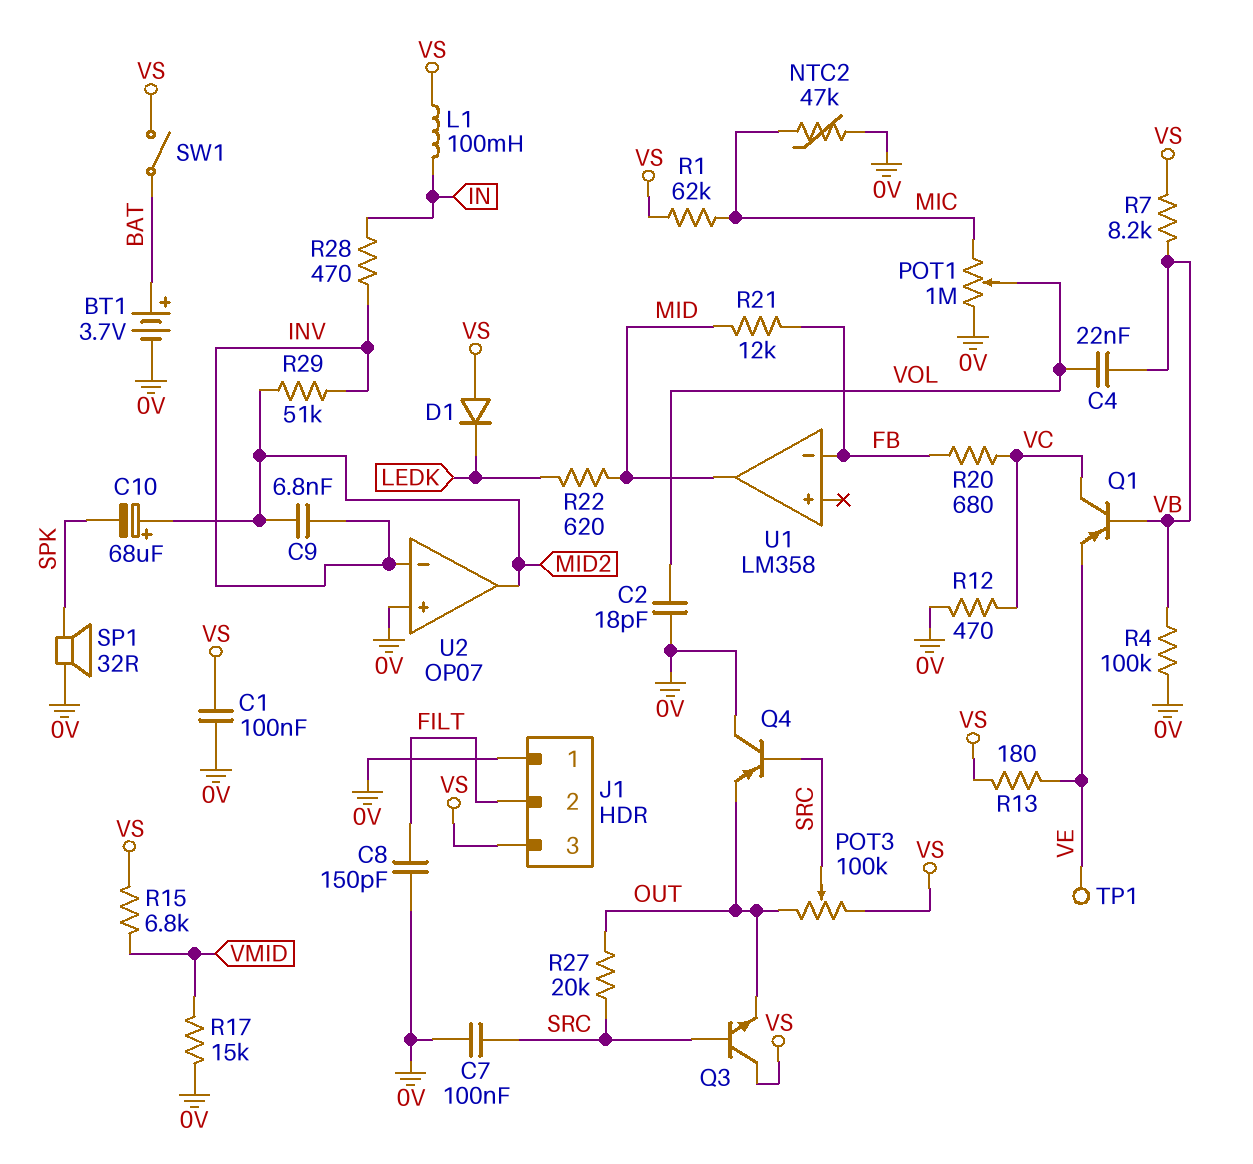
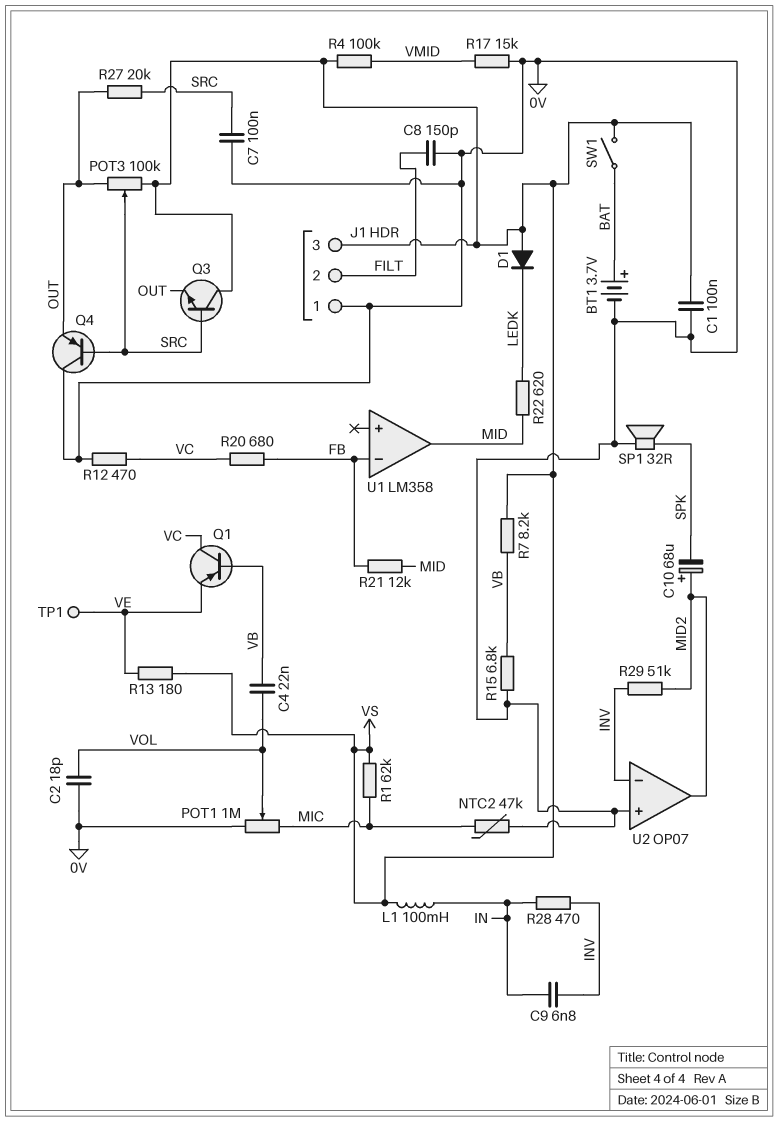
C9: 6.8nF (INV, MID2) -> 6.8nF (IN, INV)
R4: 100k (0V, VB) -> 100k (VMID, VS)
R15: 6.8k (VMID, VS) -> 6.8k (0V, VB)

